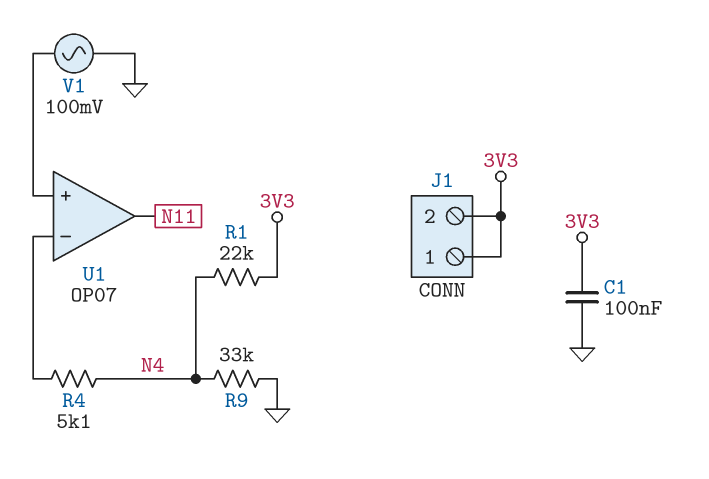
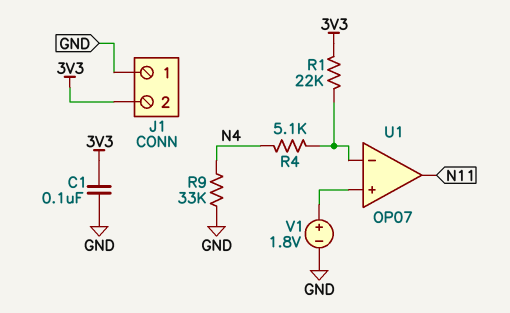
J1 pin 1: 3V3 -> GND
R1: 22k (3V3, N4) -> 22k (3V3, U1/in-)
V1: AC 100mV (GND, U1/in+) -> 1.8V (plus U1/in+, minus GND)

